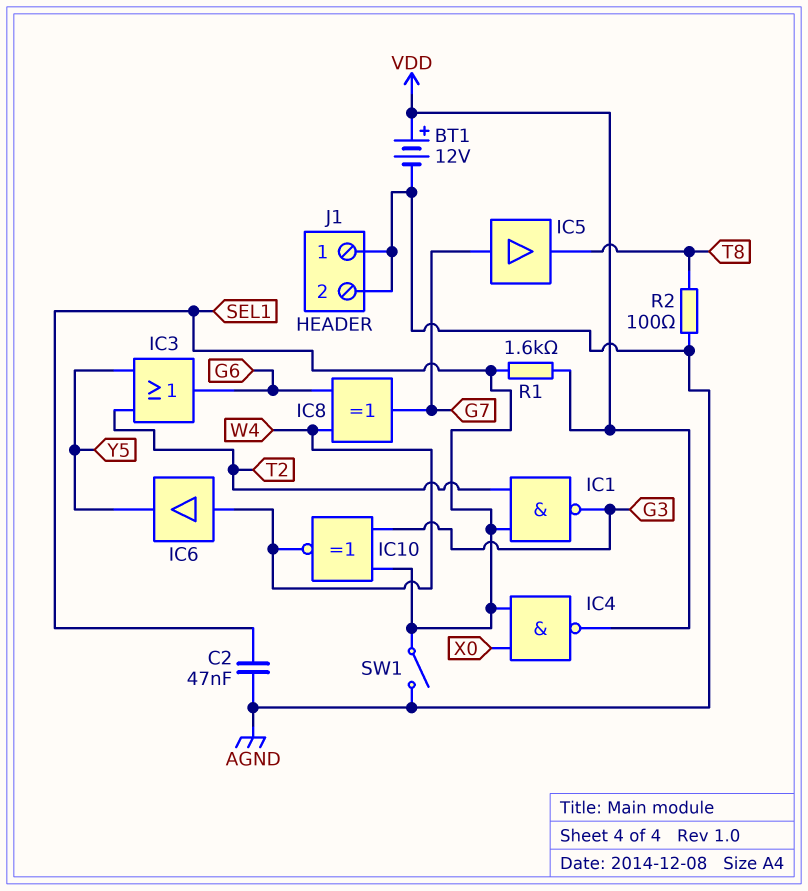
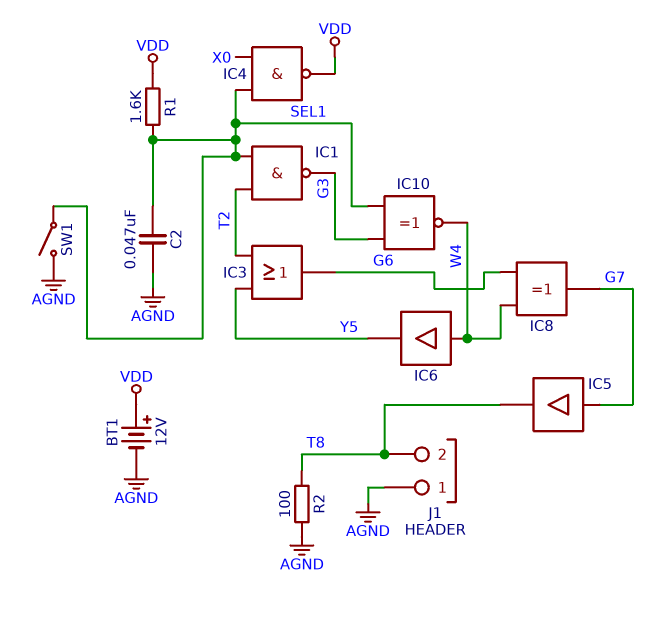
J1 pin 2: AGND -> T8

